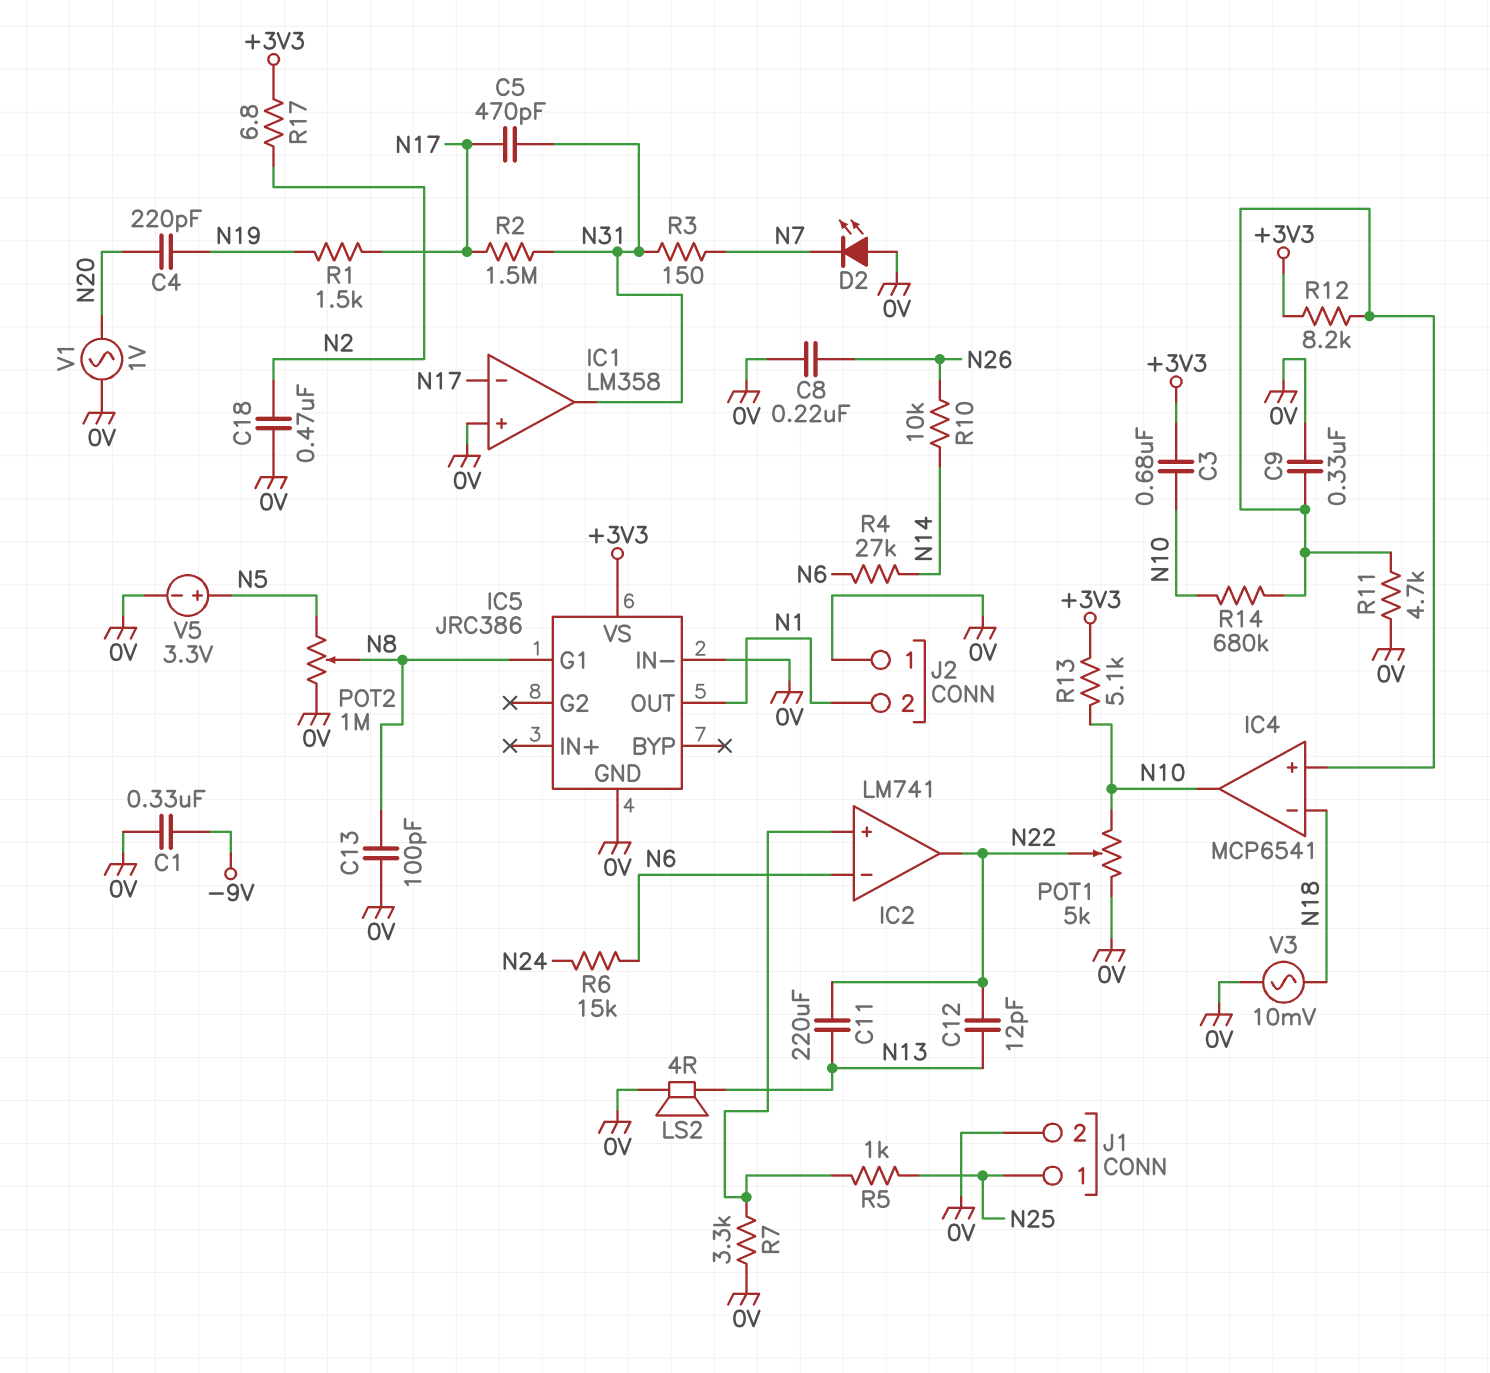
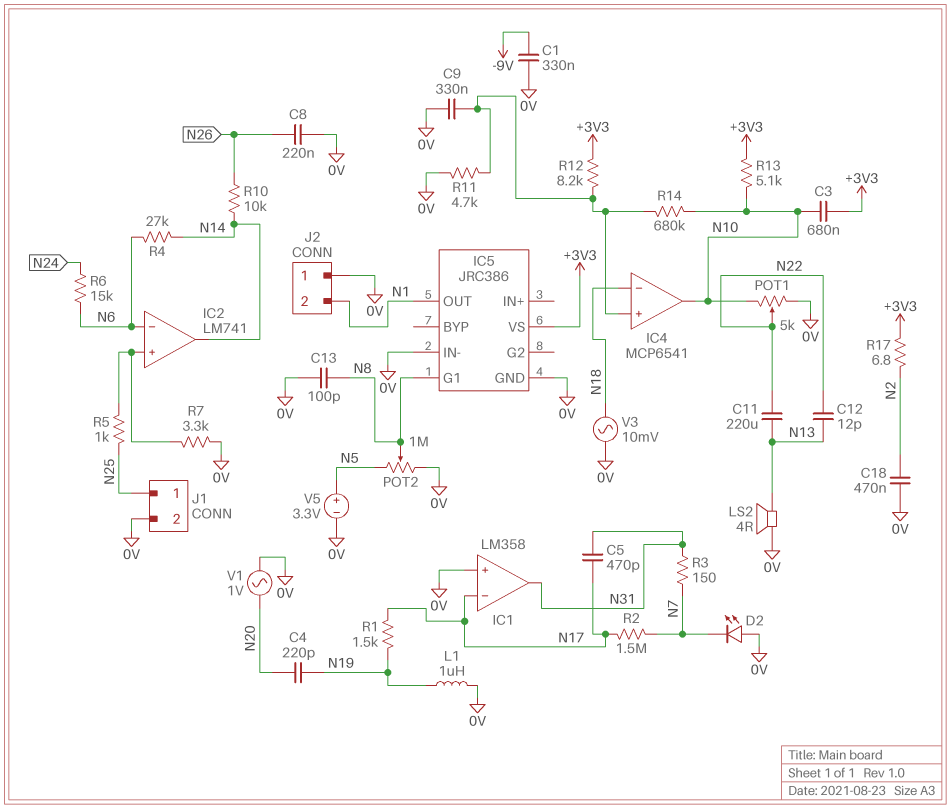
IC2 pin out: N22 -> N14
L1: none -> 1uH (0V, N19)
R2: 1.5M (N17, N31) -> 1.5M (N7, N17)

